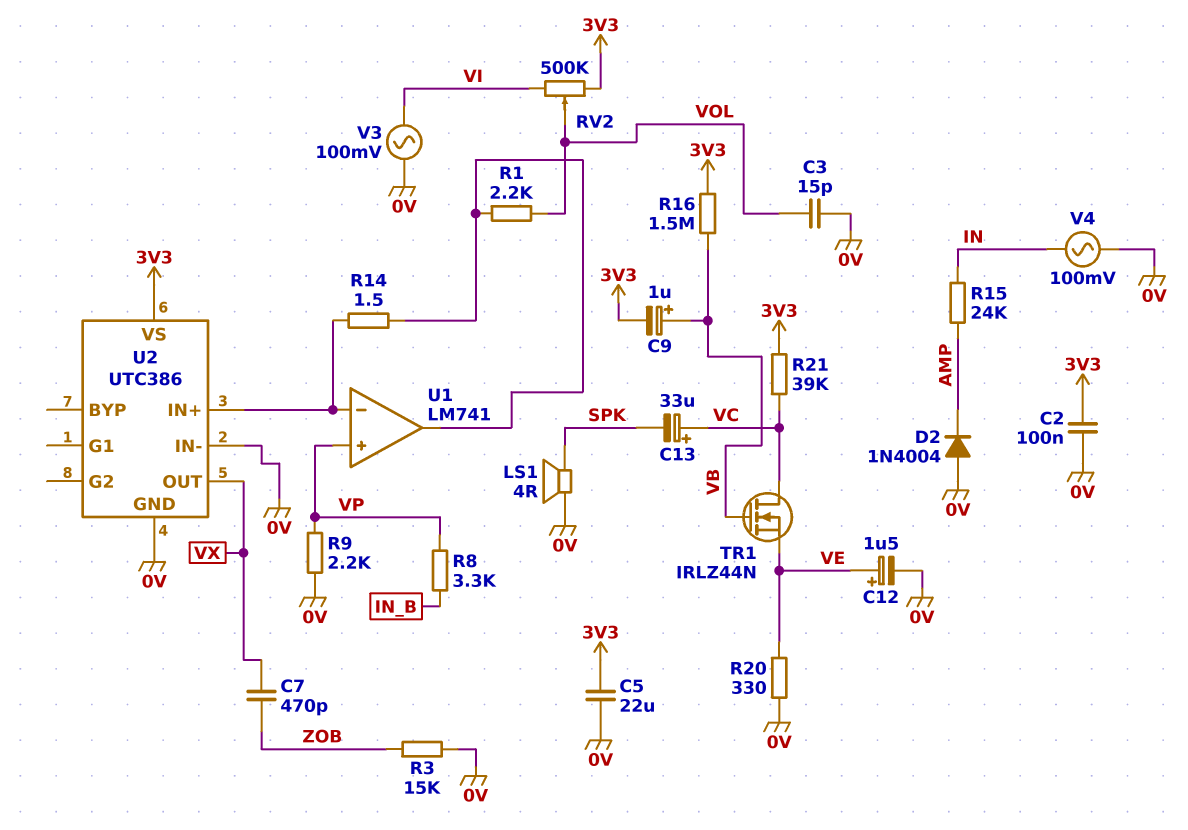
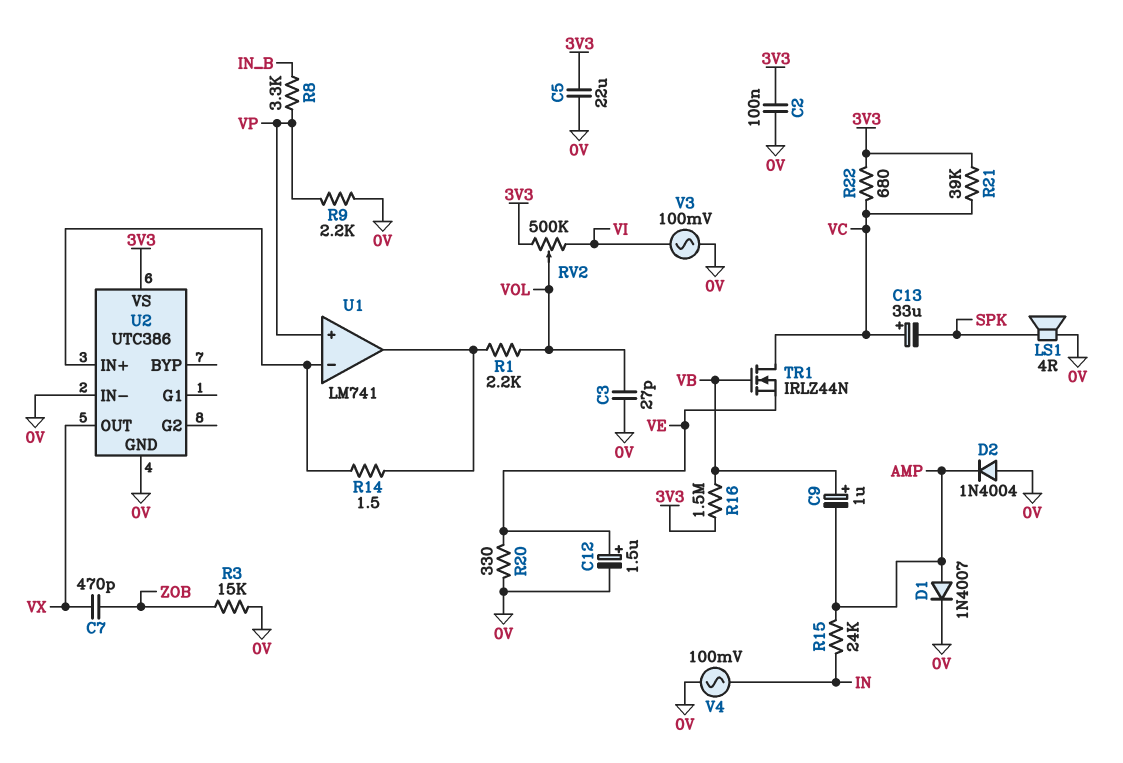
C3: 15pF (0V, VOL) -> 27pF (0V, VOL)
C9: 1uF (plus VB, minus 3V3) -> 1uF (plus VB, minus AMP)
D1: none -> diode 1N4007 (A AMP, K 0V)
R22: none -> 680 (3V3, VC)

